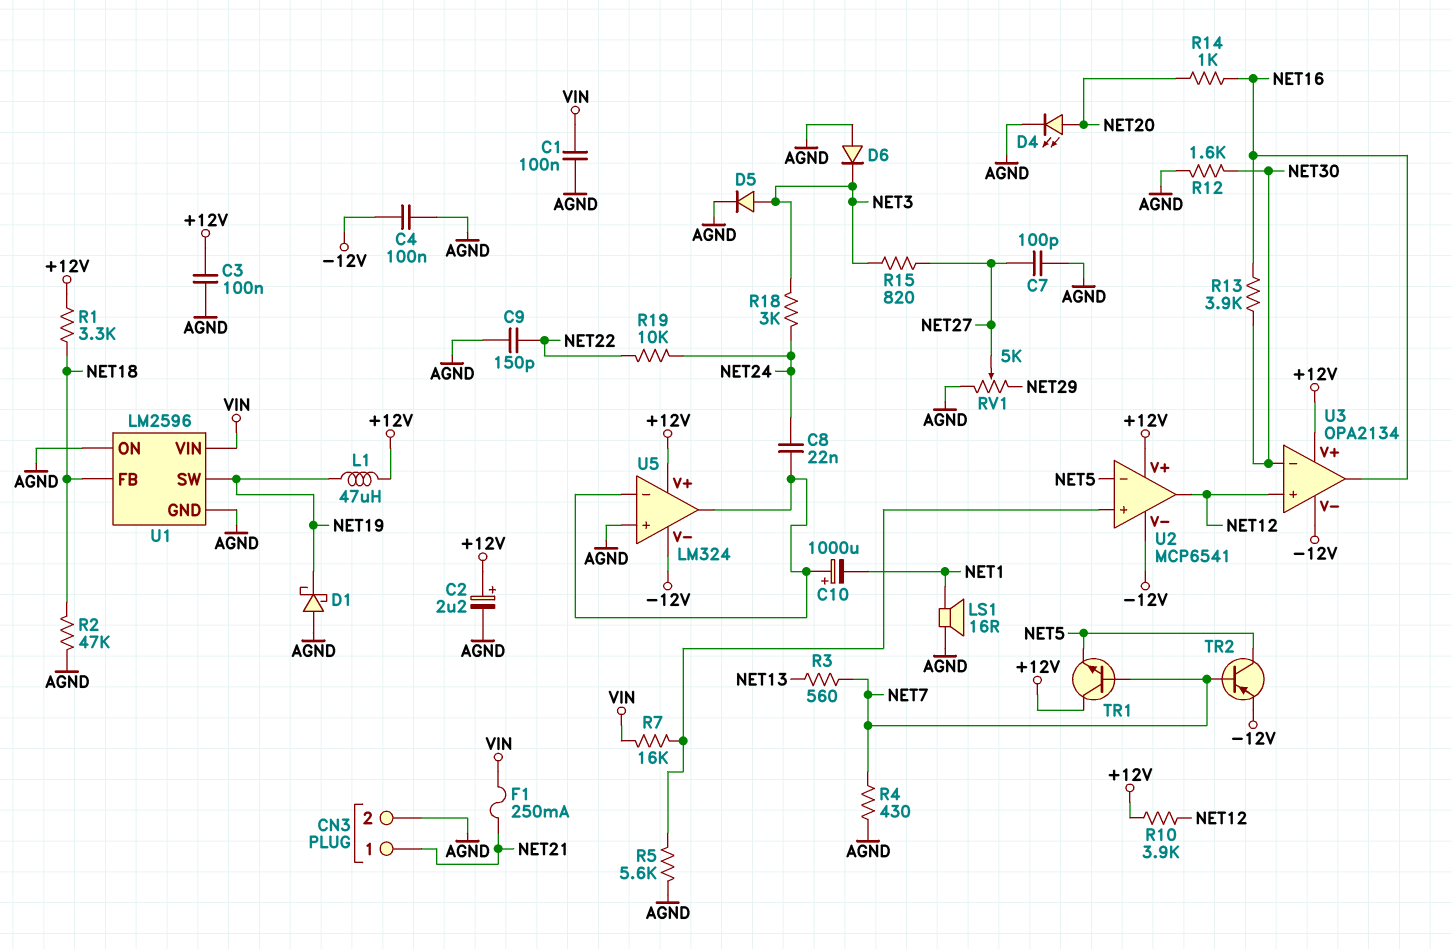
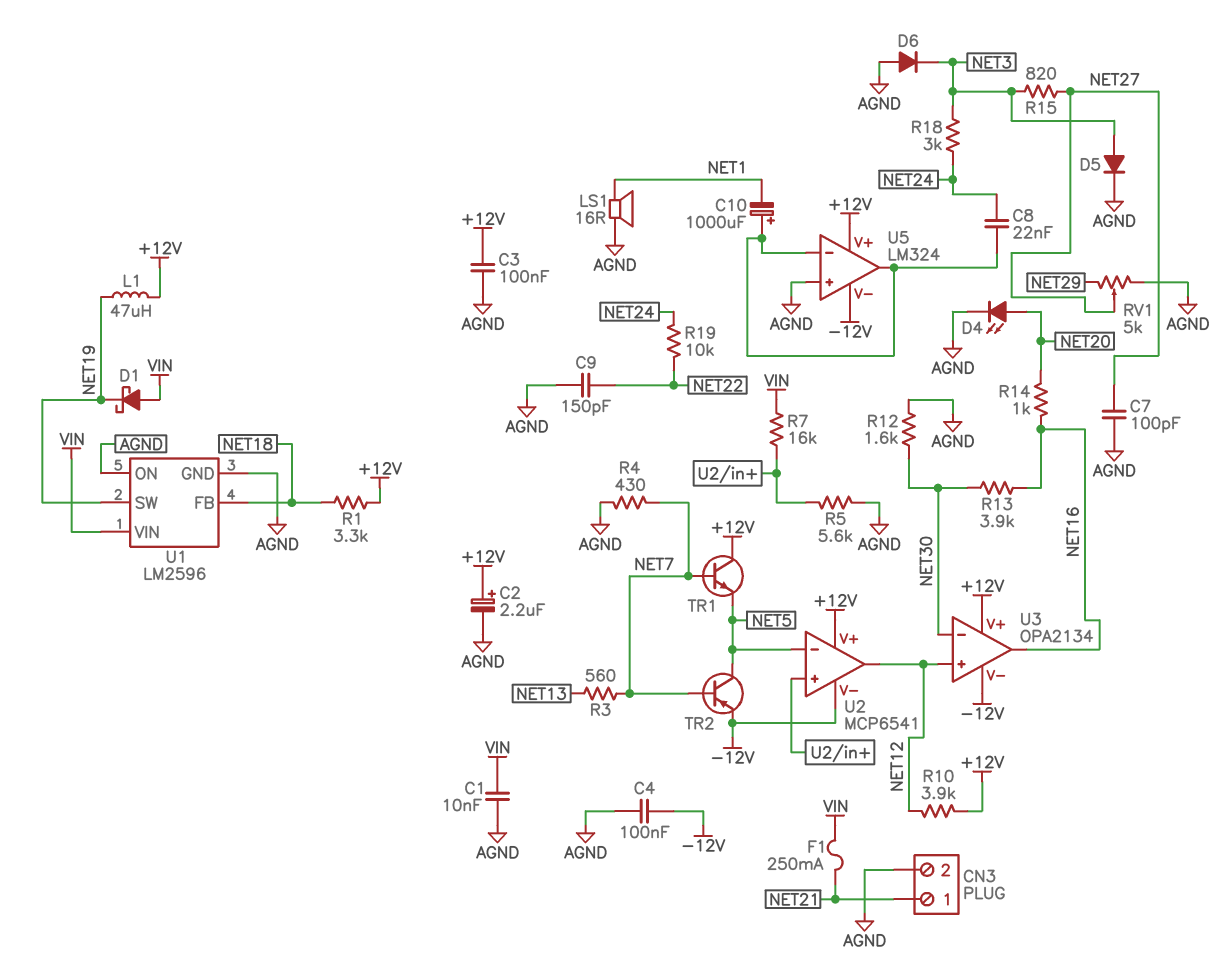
C1: 100nF (AGND, VIN) -> 10nF (AGND, VIN)
D1: schottky (A AGND, K NET19) -> schottky (A VIN, K NET19)
R2: 47k (AGND, NET18) -> none

